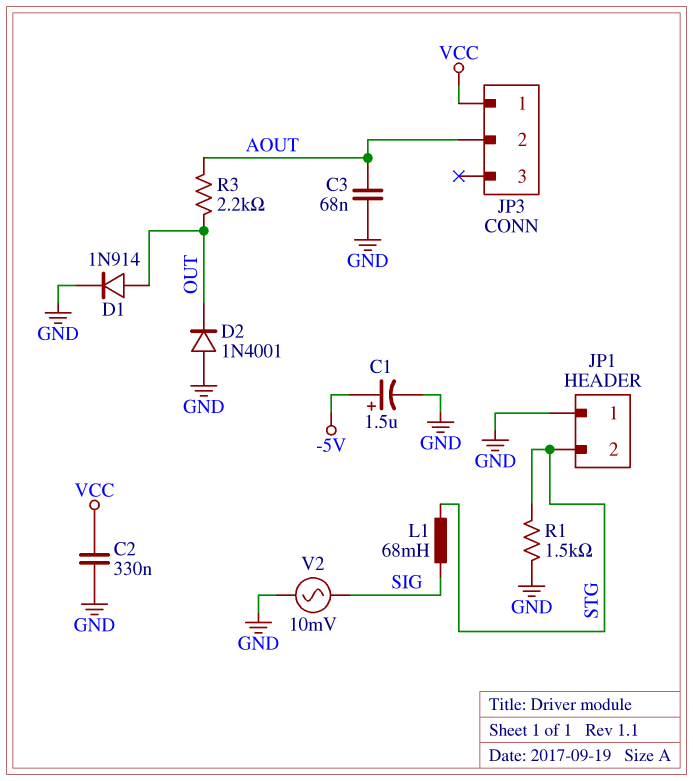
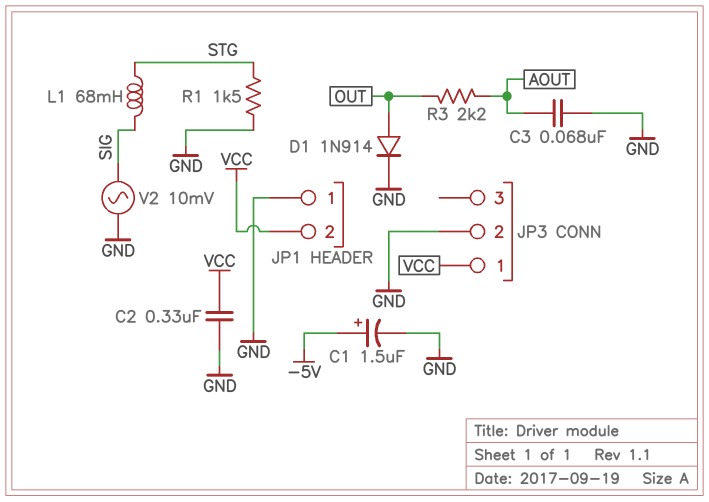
D2: diode 1N4001 (A GND, K OUT) -> none
JP1 pin 2: STG -> VCC
JP3 pin 2: AOUT -> GND

